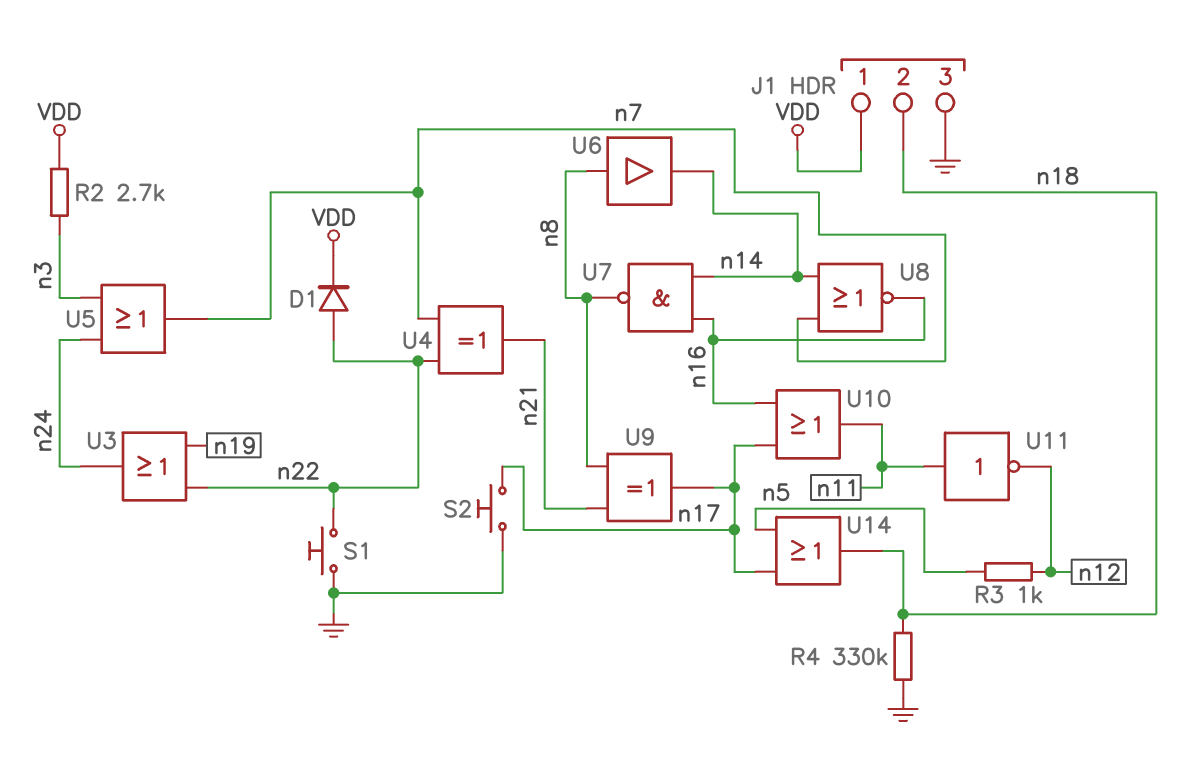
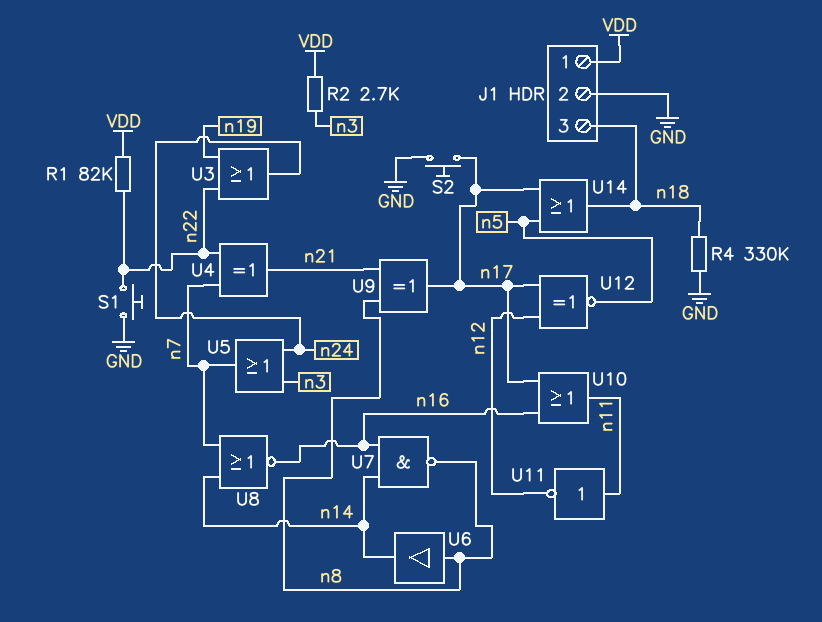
D1: diode (A n22, K VDD) -> none
J1 pin 2: n18 -> GND
J1 pin 3: GND -> n18
R1: none -> 82k (VDD, n22)
R3: 1k (n5, n12) -> none
U12: none -> XNOR (in n12, in n17, out n5)

